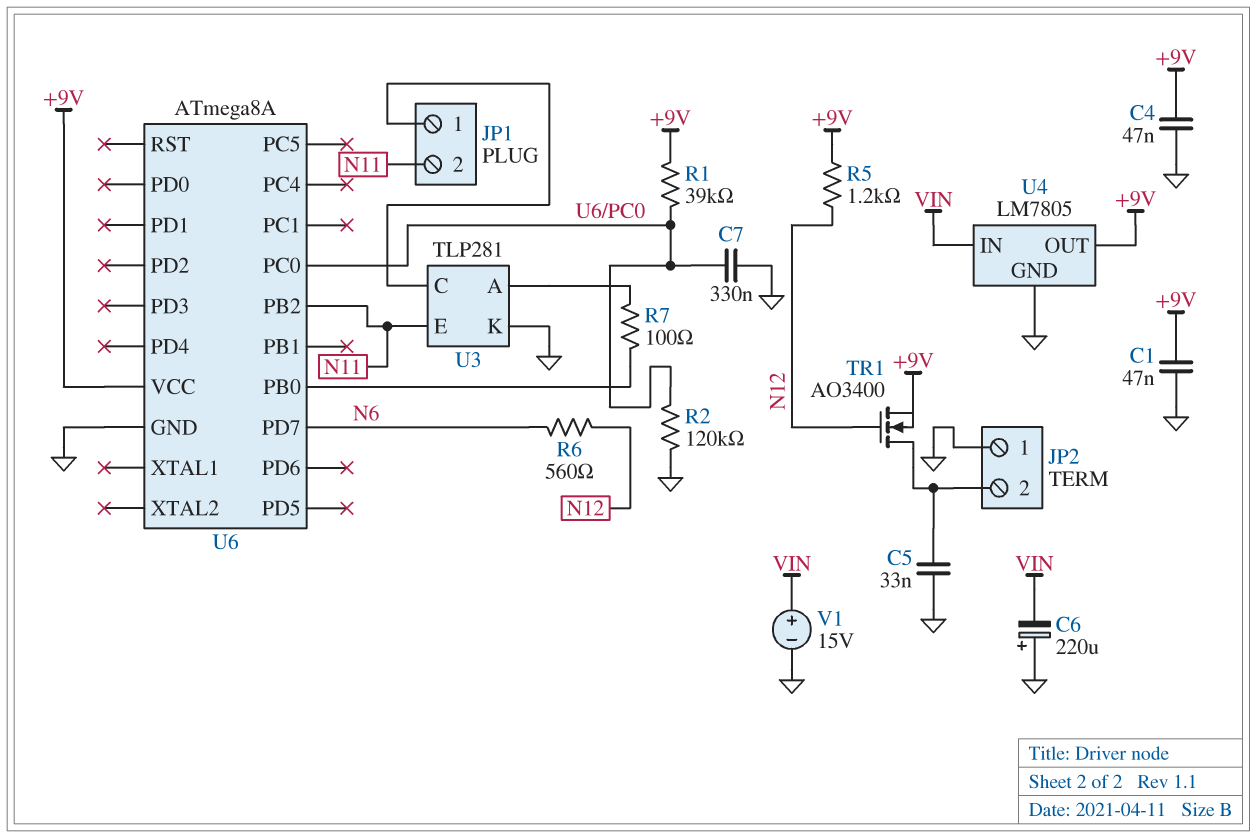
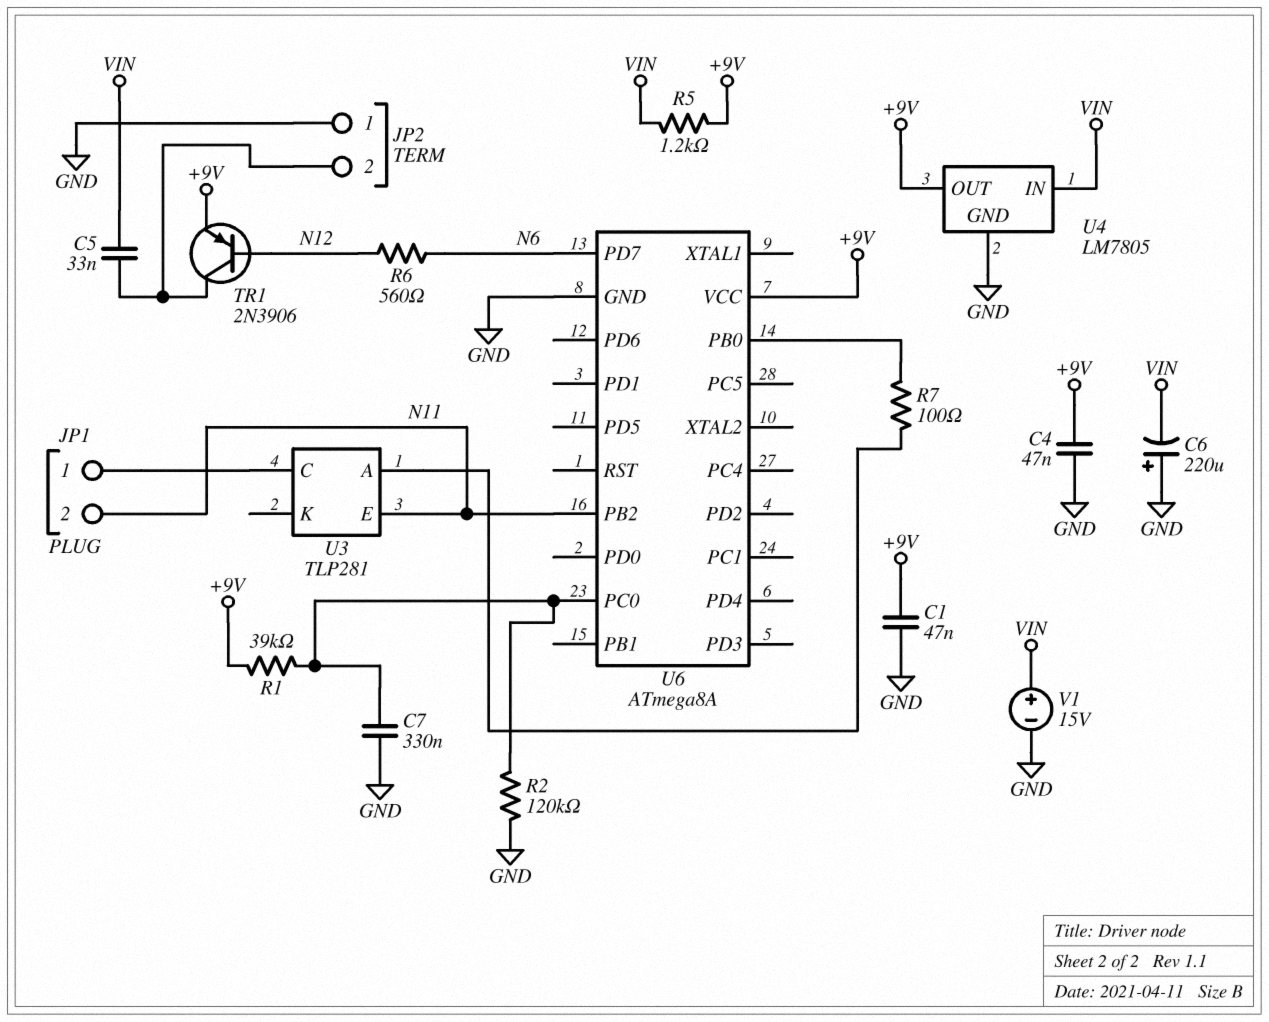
C5: 33nF (GND, JP2/2) -> 33nF (JP2/2, VIN)
R5: 1.2k (+9V, N12) -> 1.2k (+9V, VIN)
TR1: NMOS AO3400 (G N12, D JP2/2, S +9V) -> PNP 2N3906 (B N12, C JP2/2, E +9V)
U3 pin K: GND -> none

